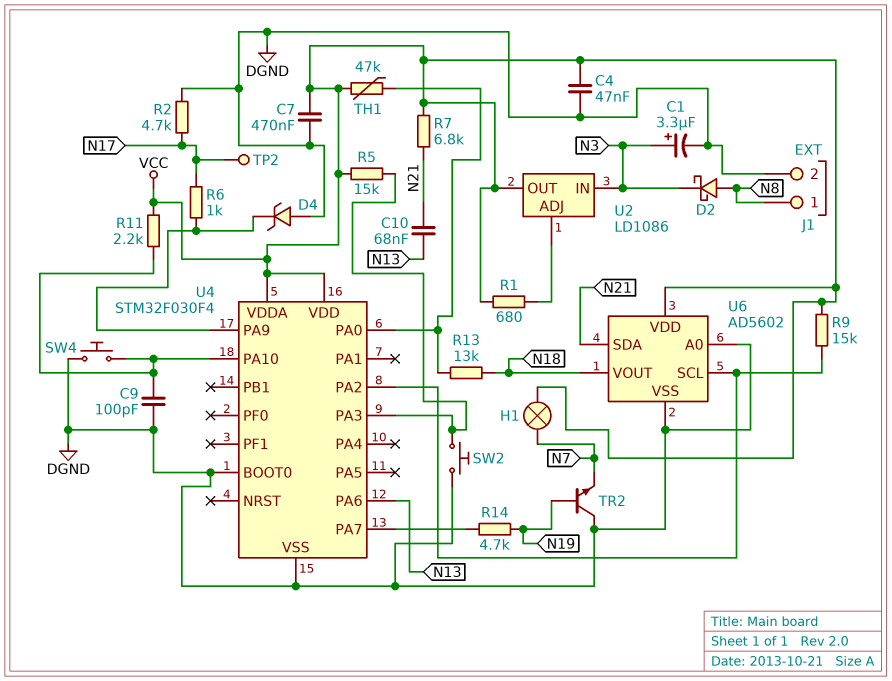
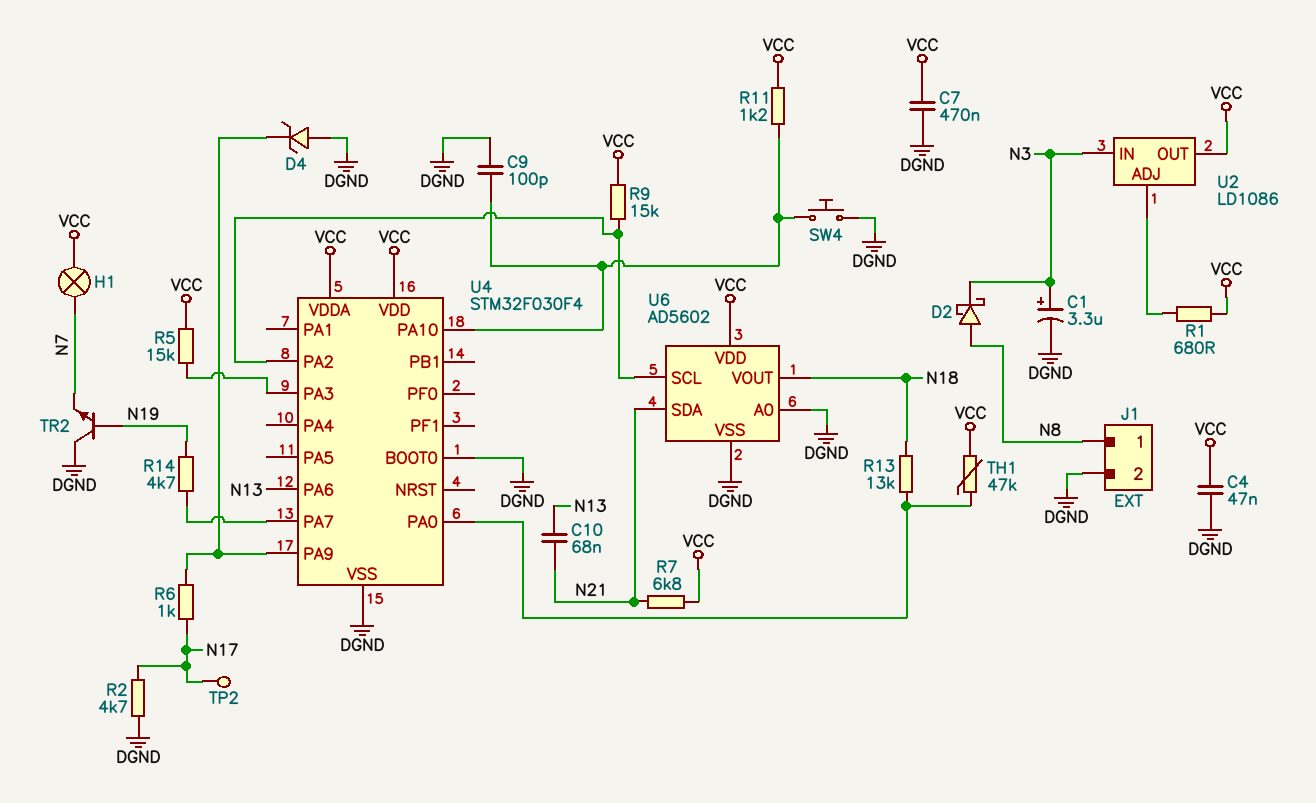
R11: 2.2k (U4/PA10, VCC) -> 1.2k (U4/PA10, VCC)
SW2: button (DGND, U4/PA3) -> none

